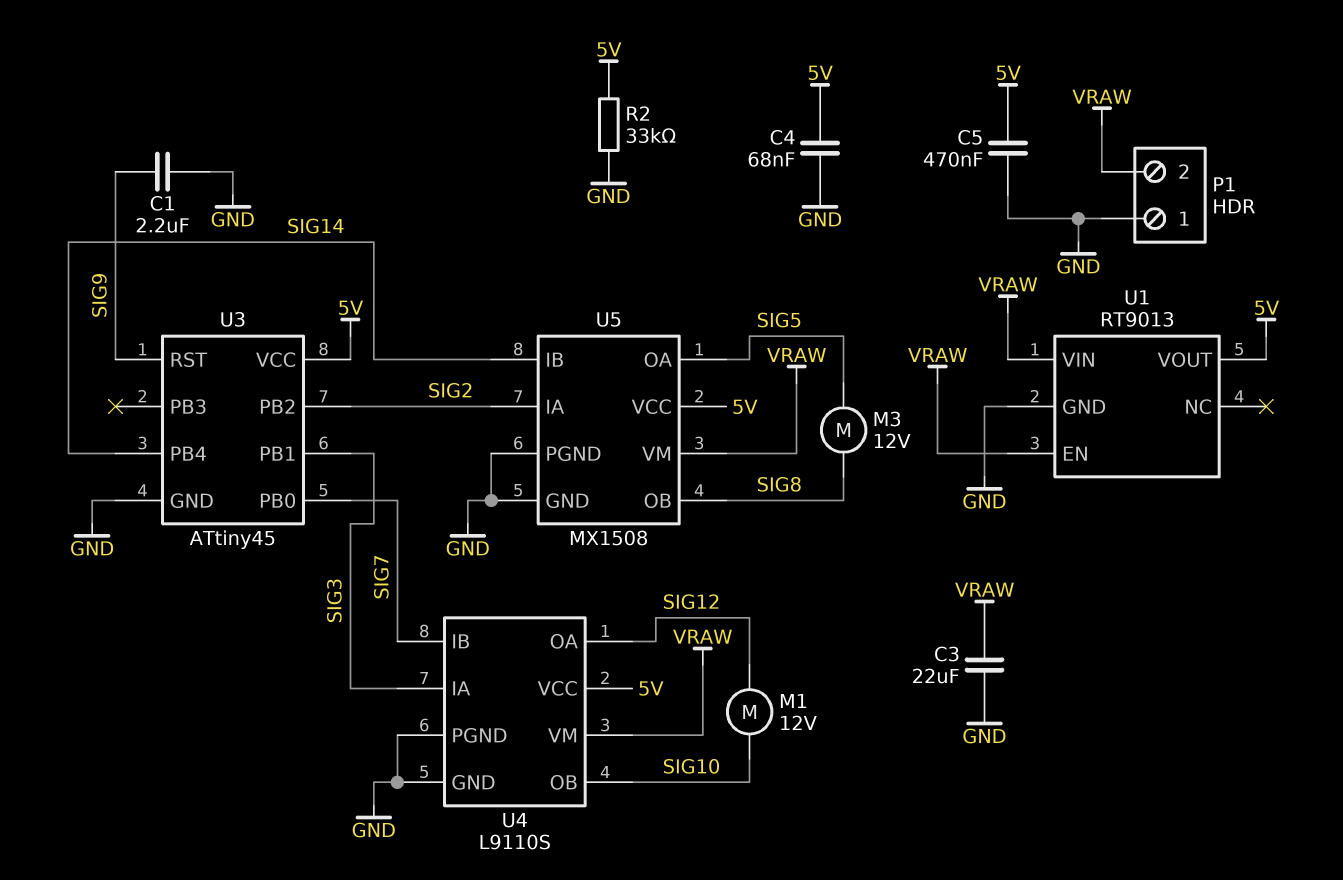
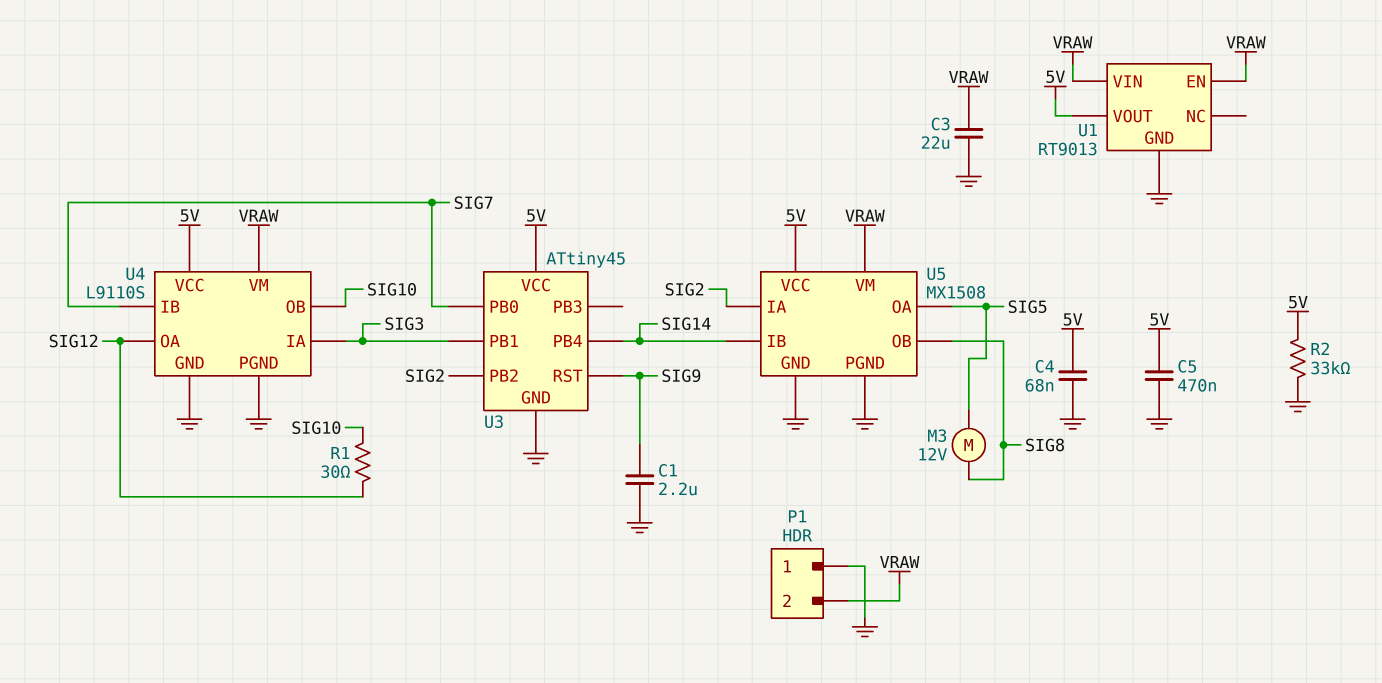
M1: motor 12V (SIG10, SIG12) -> none
R1: none -> 30 (SIG10, SIG12)

